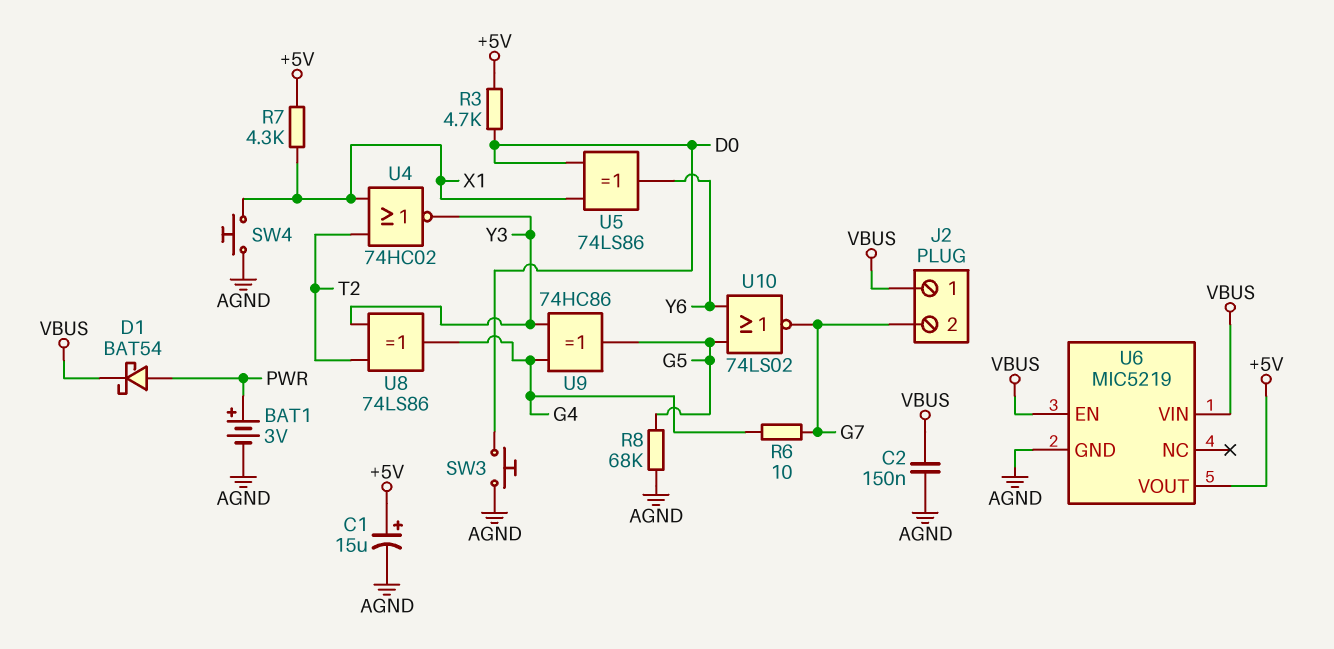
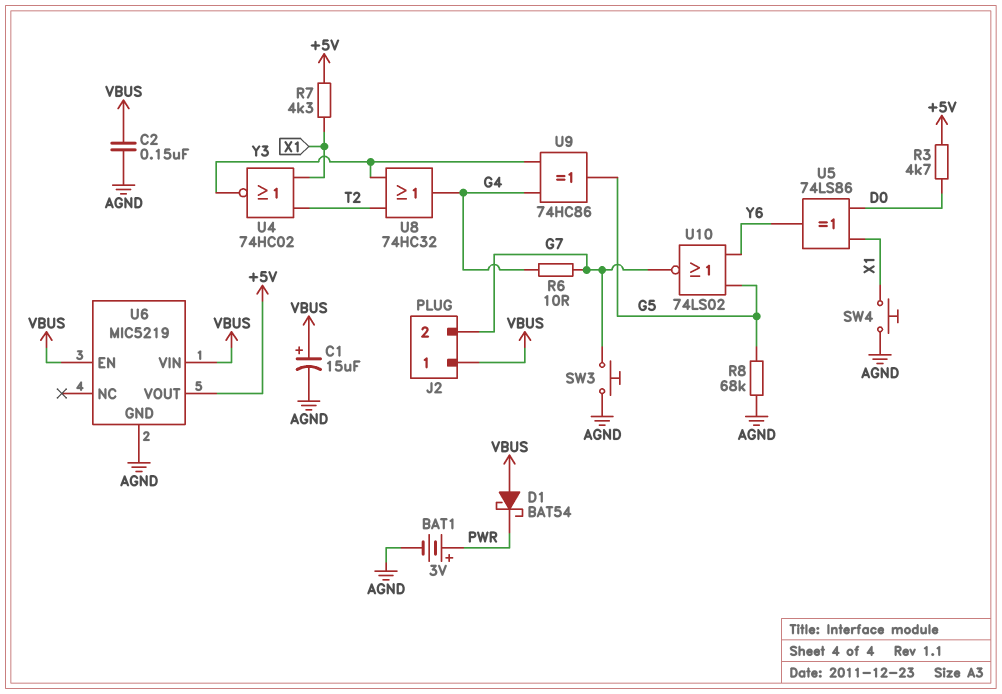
C1: 15uF (plus +5V, minus AGND) -> 15uF (plus VBUS, minus AGND)
D1: schottky BAT54 (A PWR, K VBUS) -> schottky BAT54 (A VBUS, K PWR)
SW3: button (AGND, D0) -> button (AGND, G7)
U8: XOR 74LS86 (in T2, in Y3, out G4) -> OR 74HC32 (in T2, in Y3, out G4)

